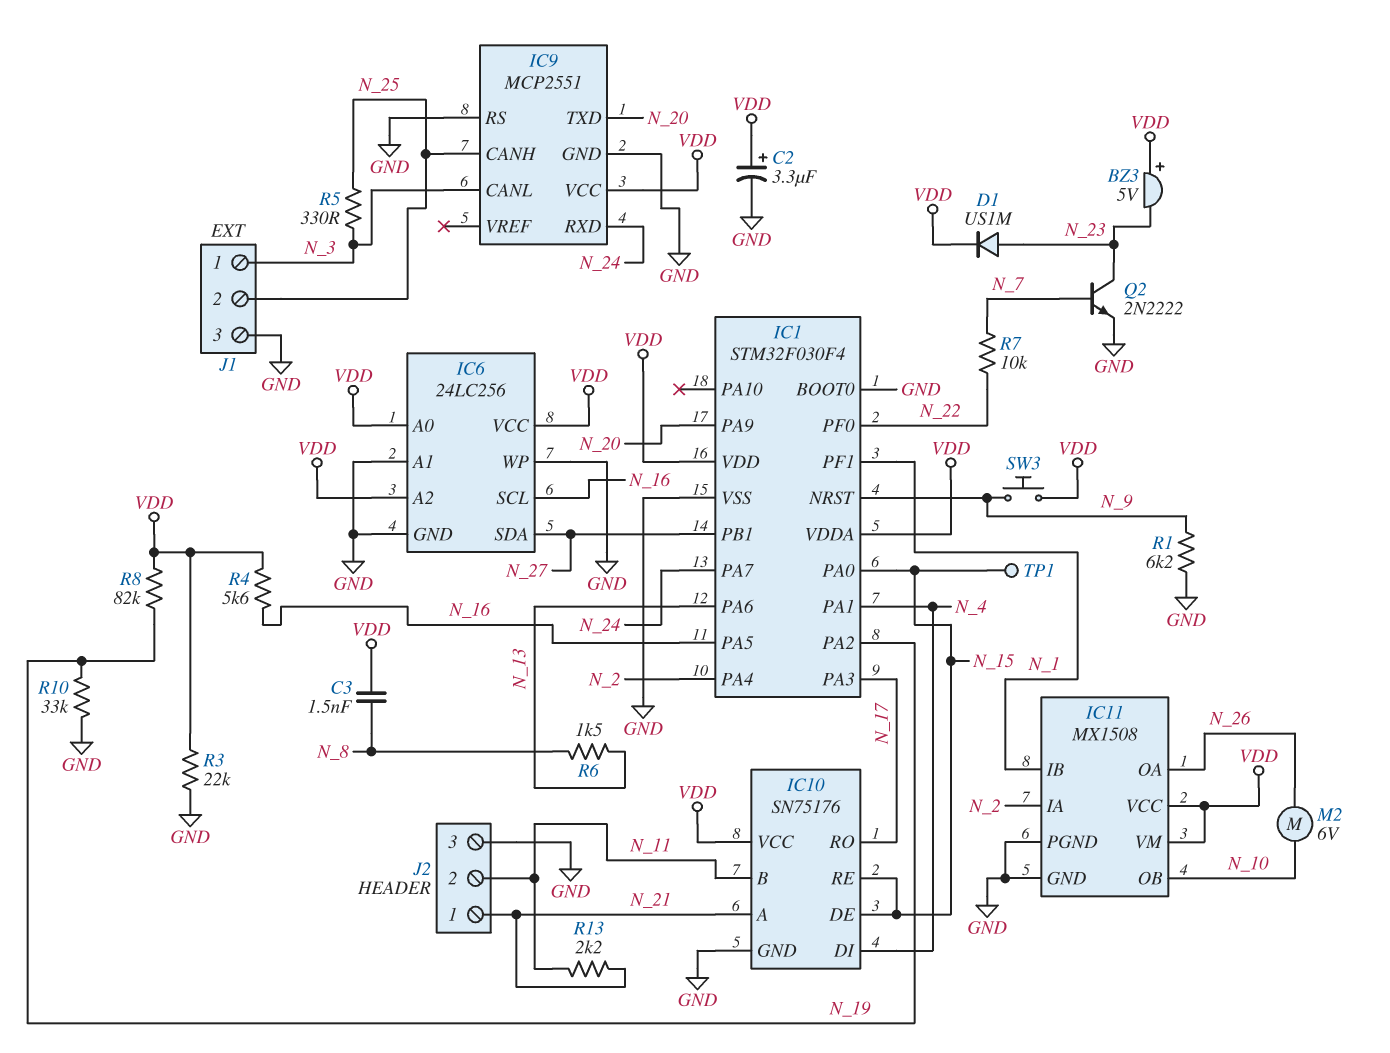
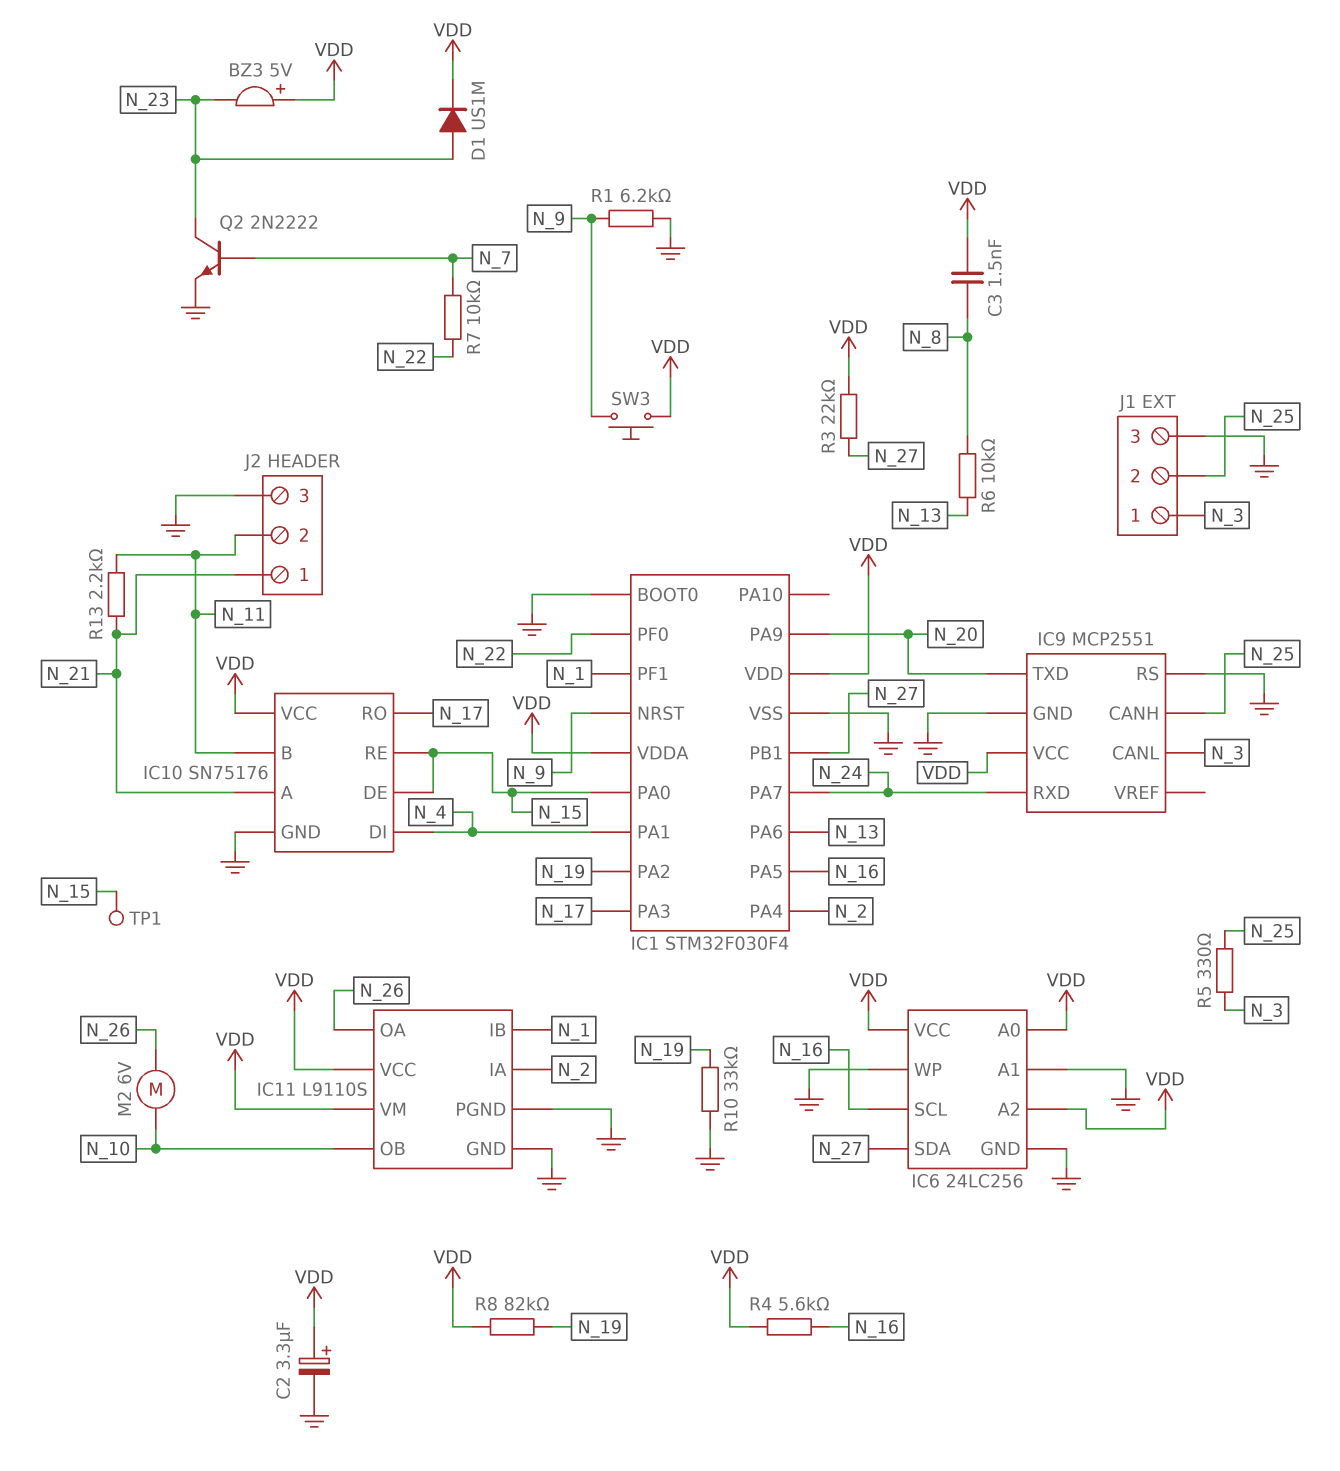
IC11: MX1508 -> L9110S
R3: 22k (GND, VDD) -> 22k (N_27, VDD)
R6: 1.5k (N_8, N_13) -> 10k (N_8, N_13)

